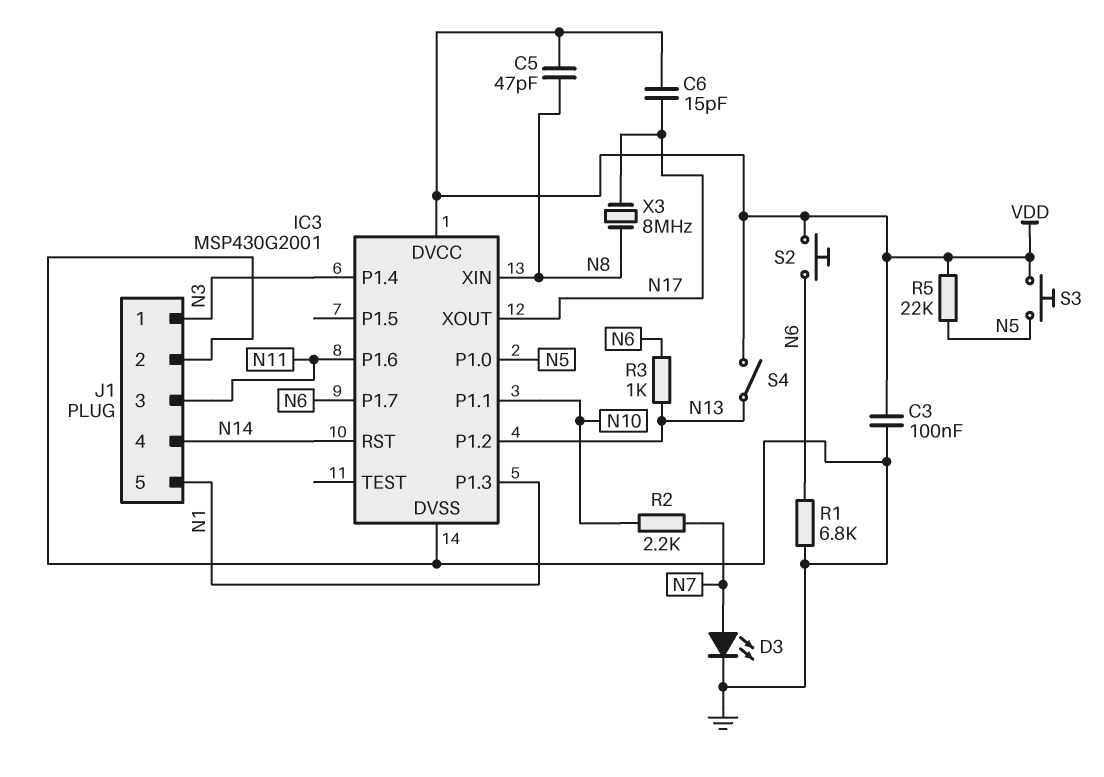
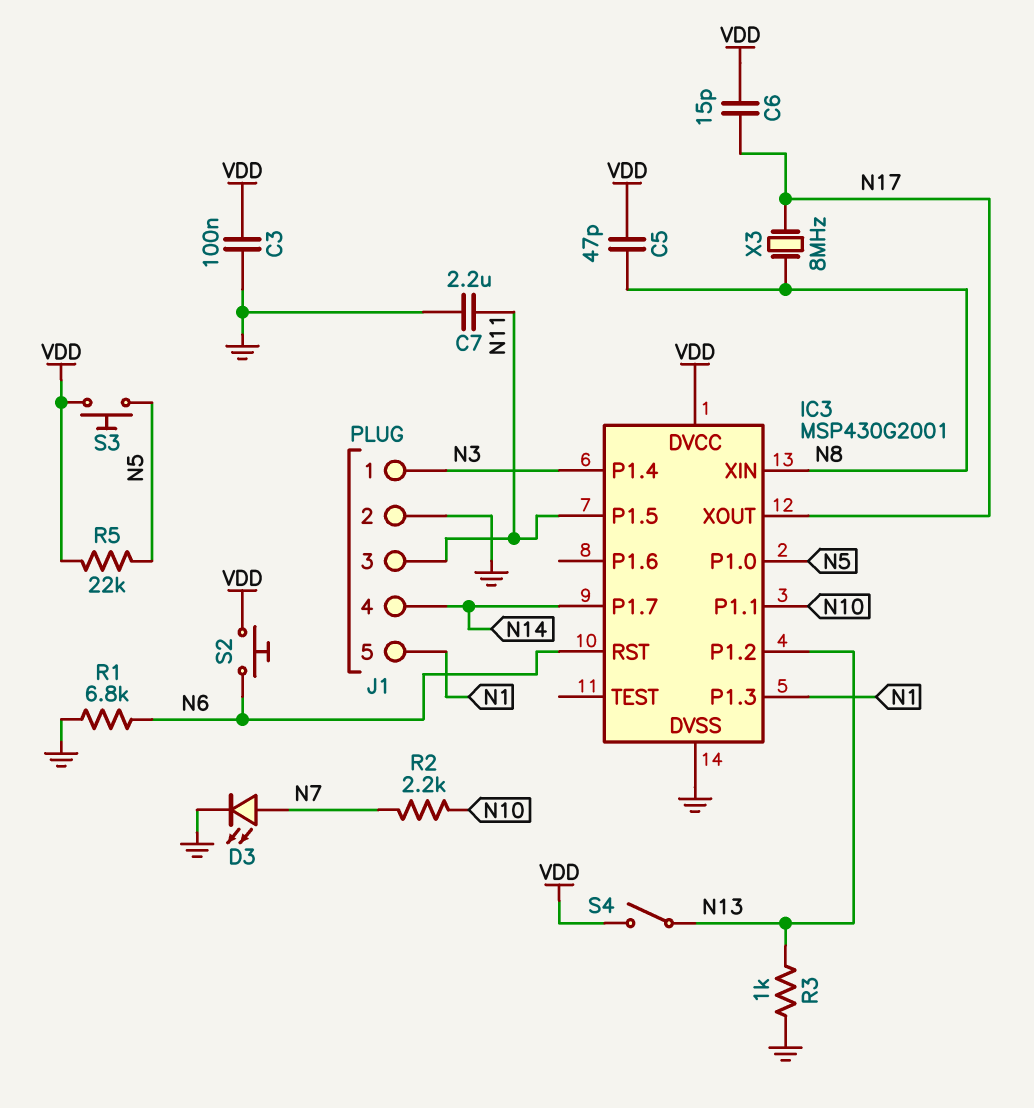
C7: none -> 2.2uF (GND, N11)
IC3 pin P1.5: none -> N11
IC3 pin P1.6: N11 -> none
IC3 pin P1.7: N6 -> N14
IC3 pin RST: N14 -> N6
R3: 1k (N6, N13) -> 1k (GND, N13)

